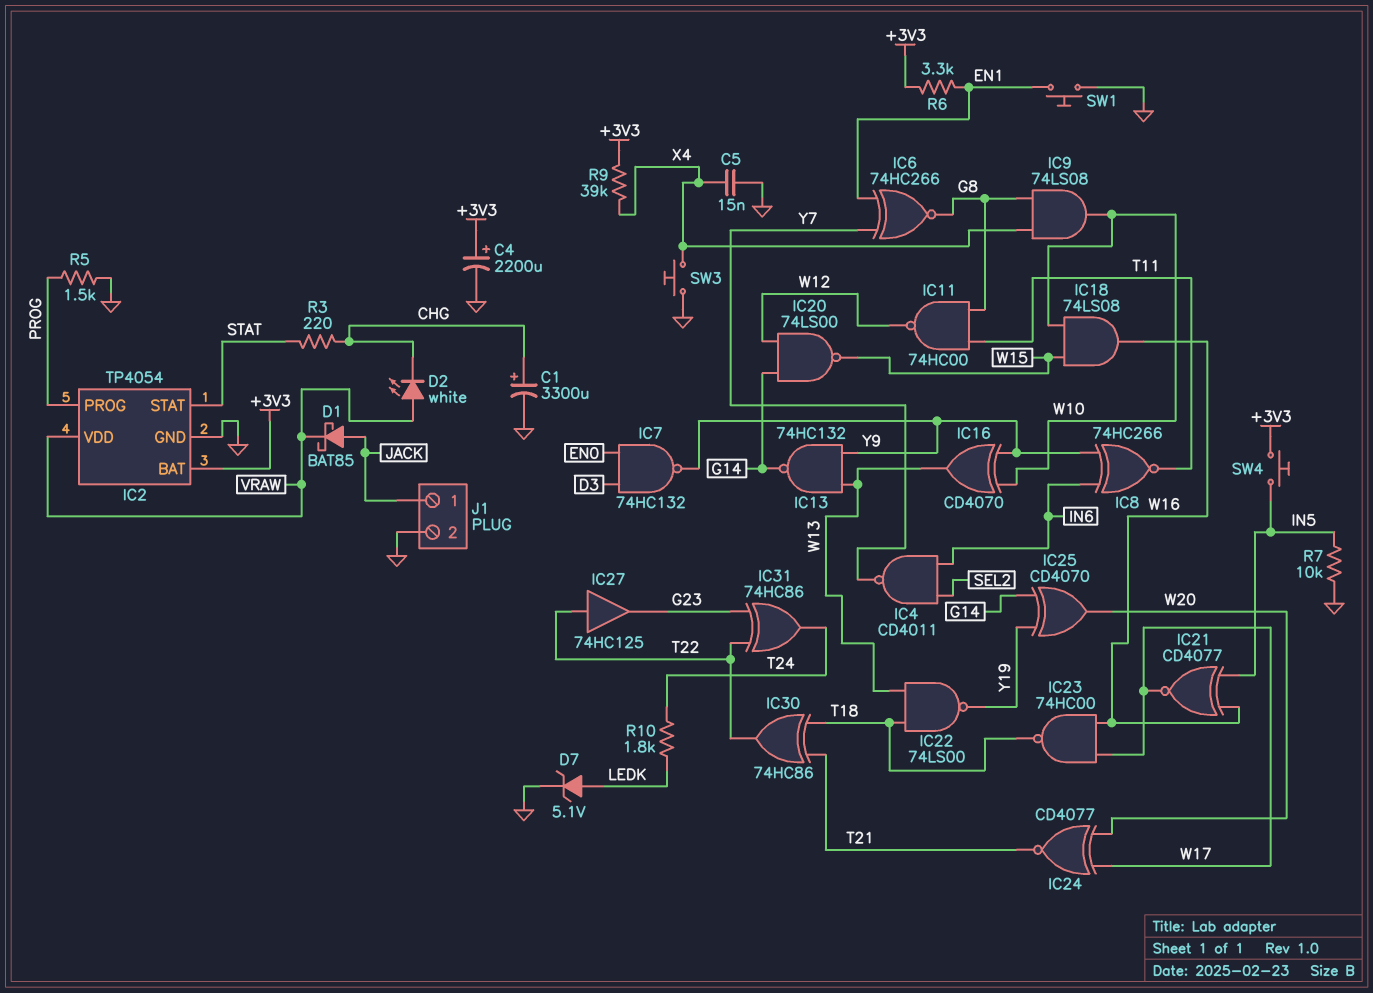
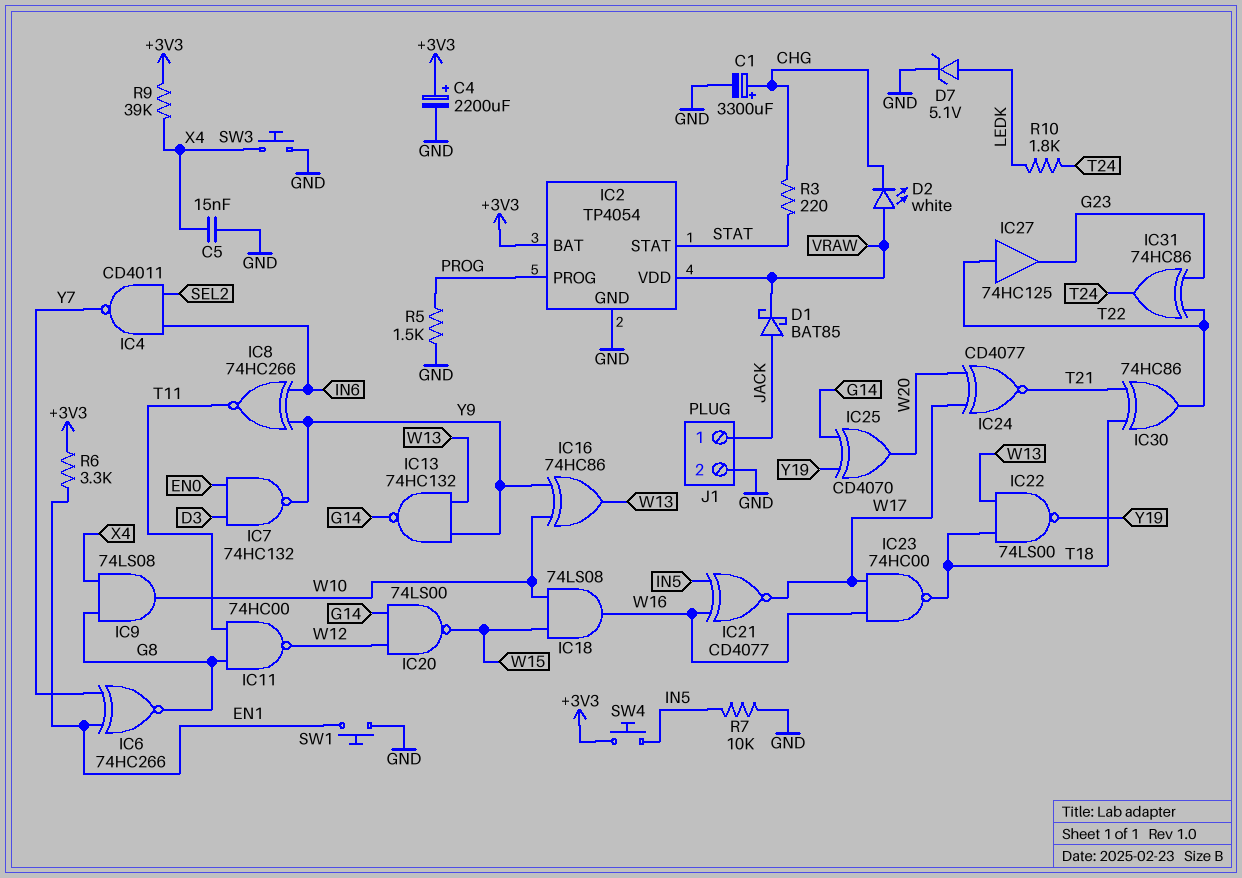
IC16: XOR CD4070 (in W10, in Y9, out W13) -> XOR 74HC86 (in W10, in Y9, out W13)

